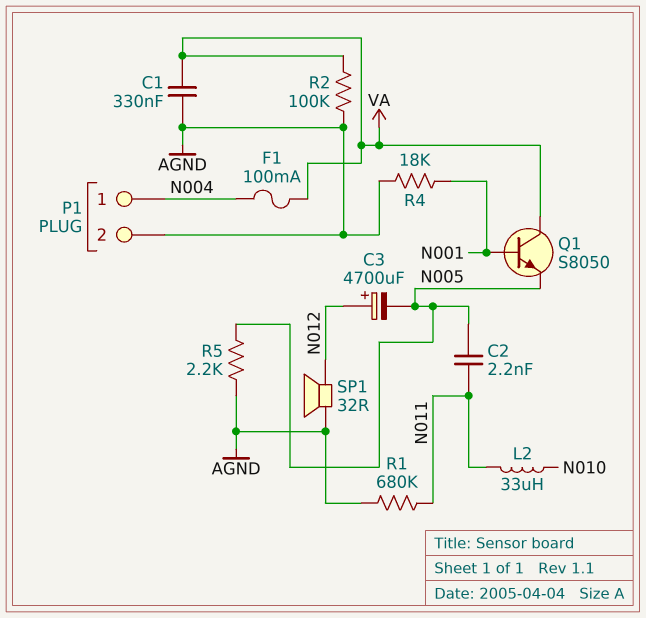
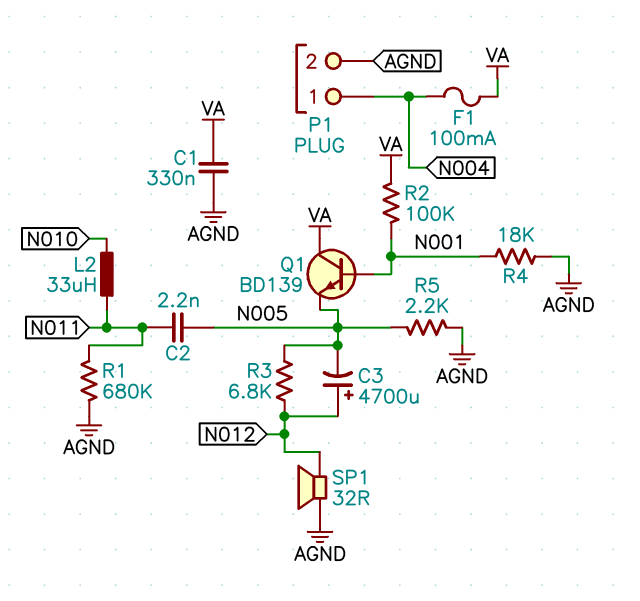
Q1: NPN S8050 (B N001, C VA, E N005) -> NPN BD139 (B N001, C VA, E N005)
R2: 100k (AGND, VA) -> 100k (N001, VA)
R3: none -> 6.8k (N005, N012)

